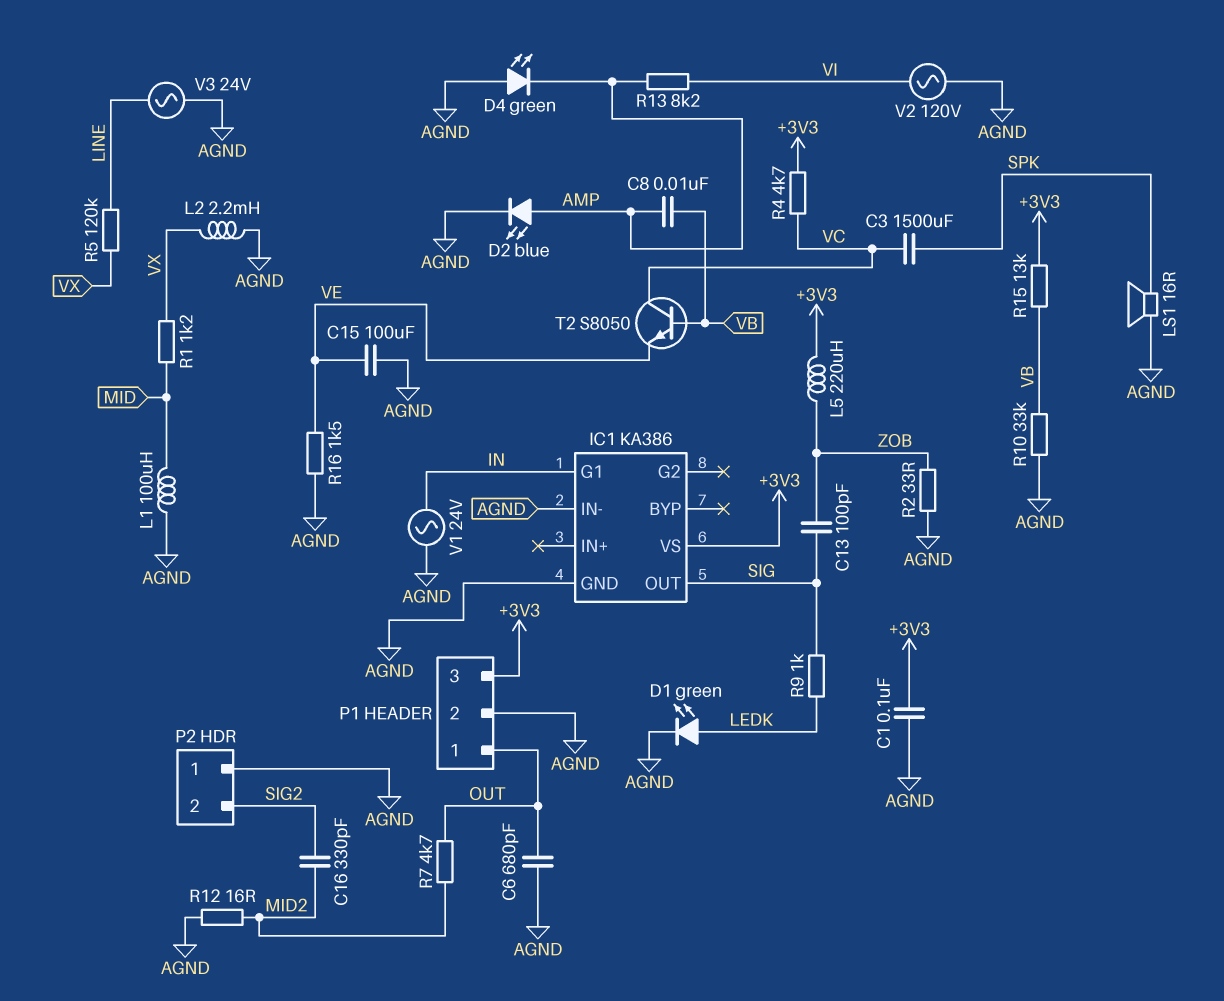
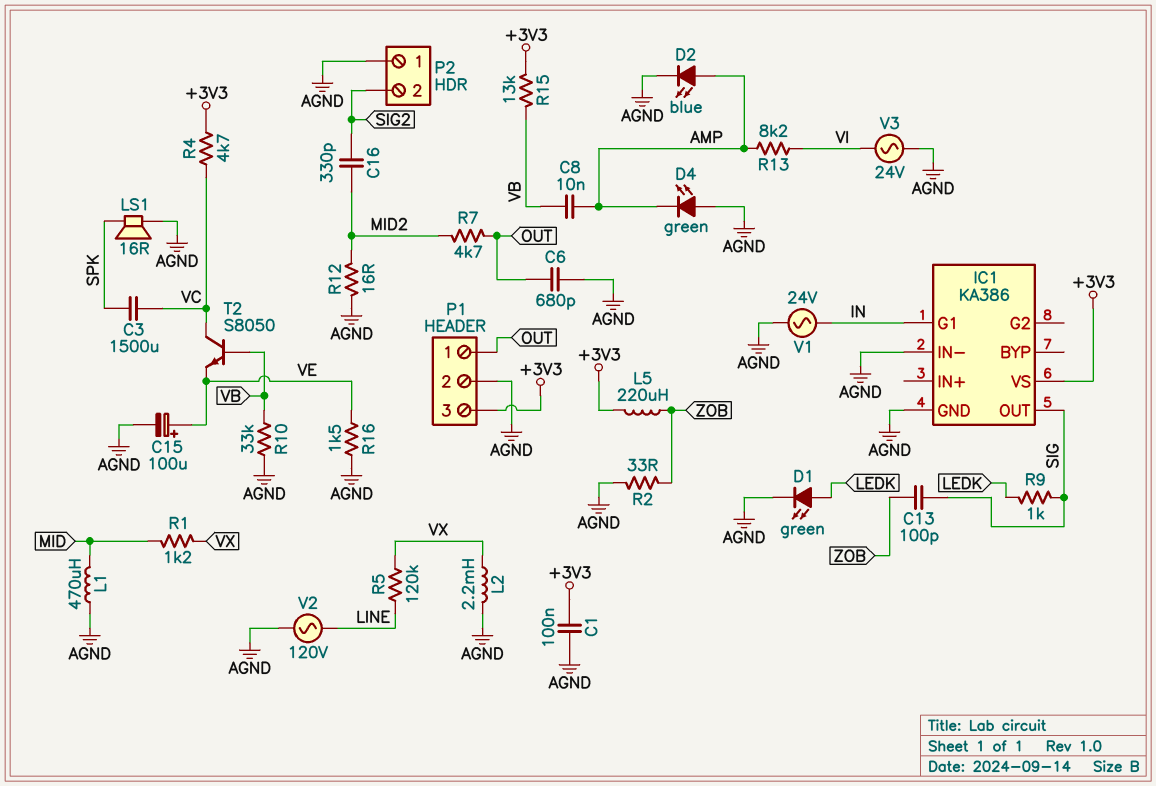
C15: 100uF (AGND, VE) -> 100uF (plus VE, minus AGND)
L1: 100uH (AGND, MID) -> 470uH (AGND, MID)
V2: AC 120V (AGND, VI) -> AC 120V (AGND, LINE)
V3: AC 24V (AGND, LINE) -> AC 24V (AGND, VI)

